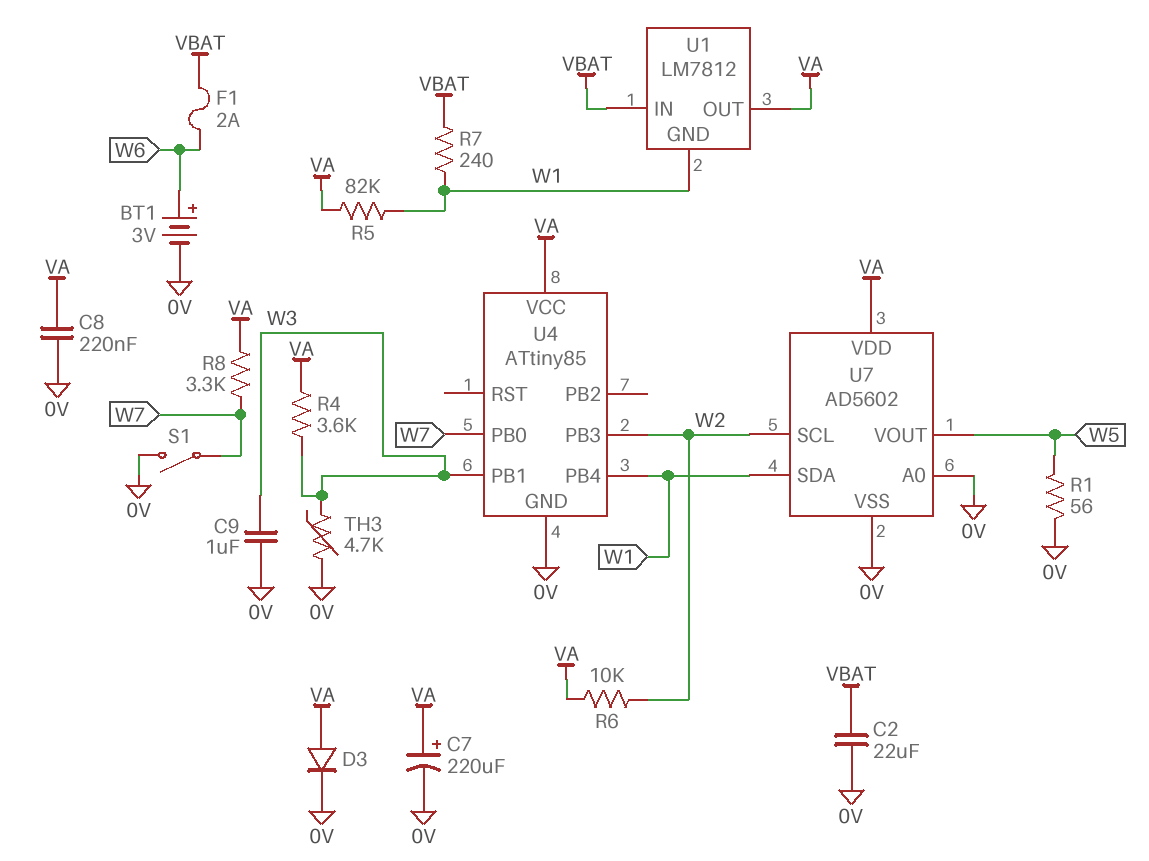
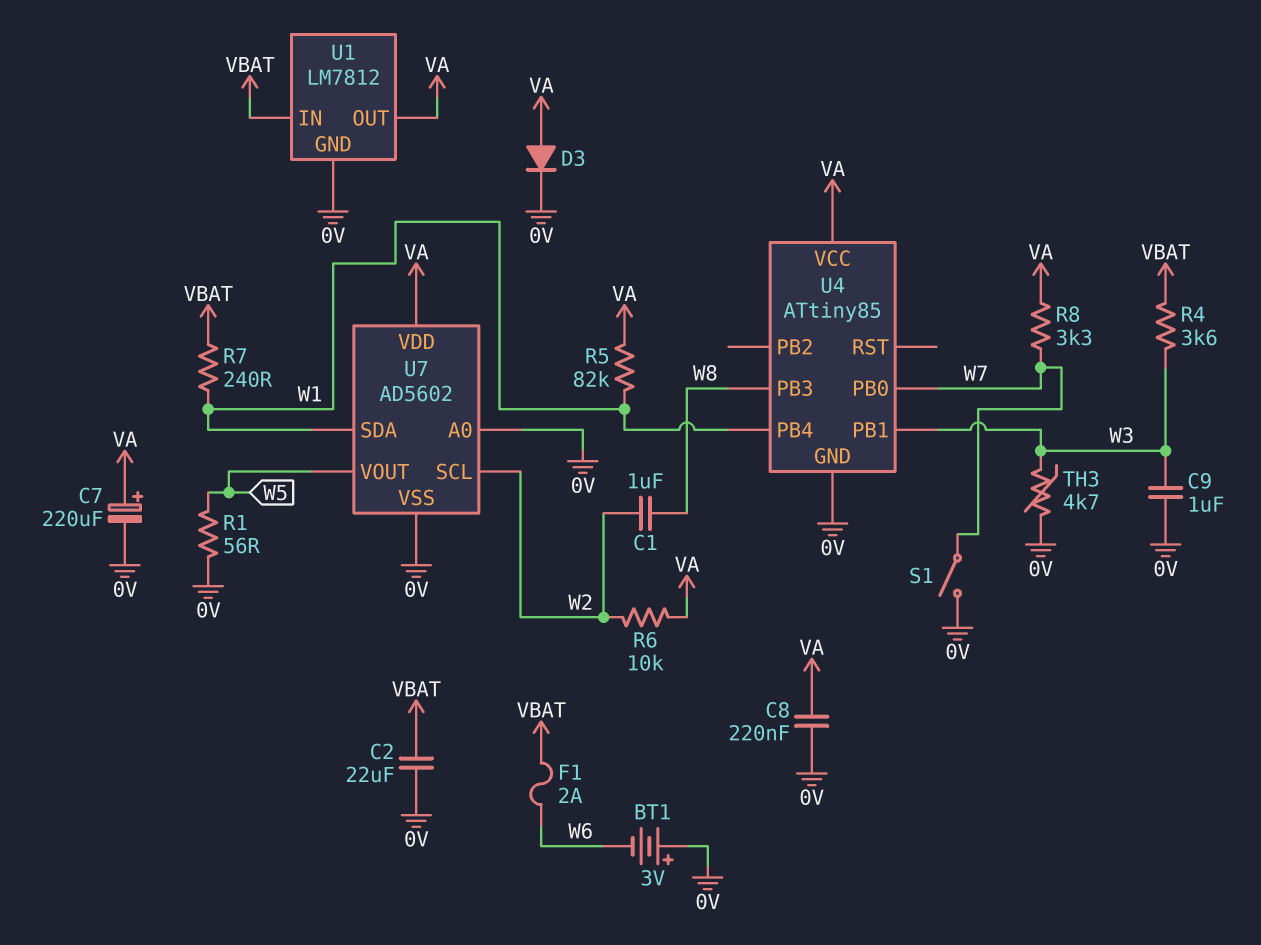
BT1: 3V (plus W6, minus 0V) -> 3V (plus 0V, minus W6)
C1: none -> 1uF (W2, W8)
R4: 3.6k (VA, W3) -> 3.6k (VBAT, W3)
U1 pin GND: W1 -> 0V
U4 pin PB3: W2 -> W8

